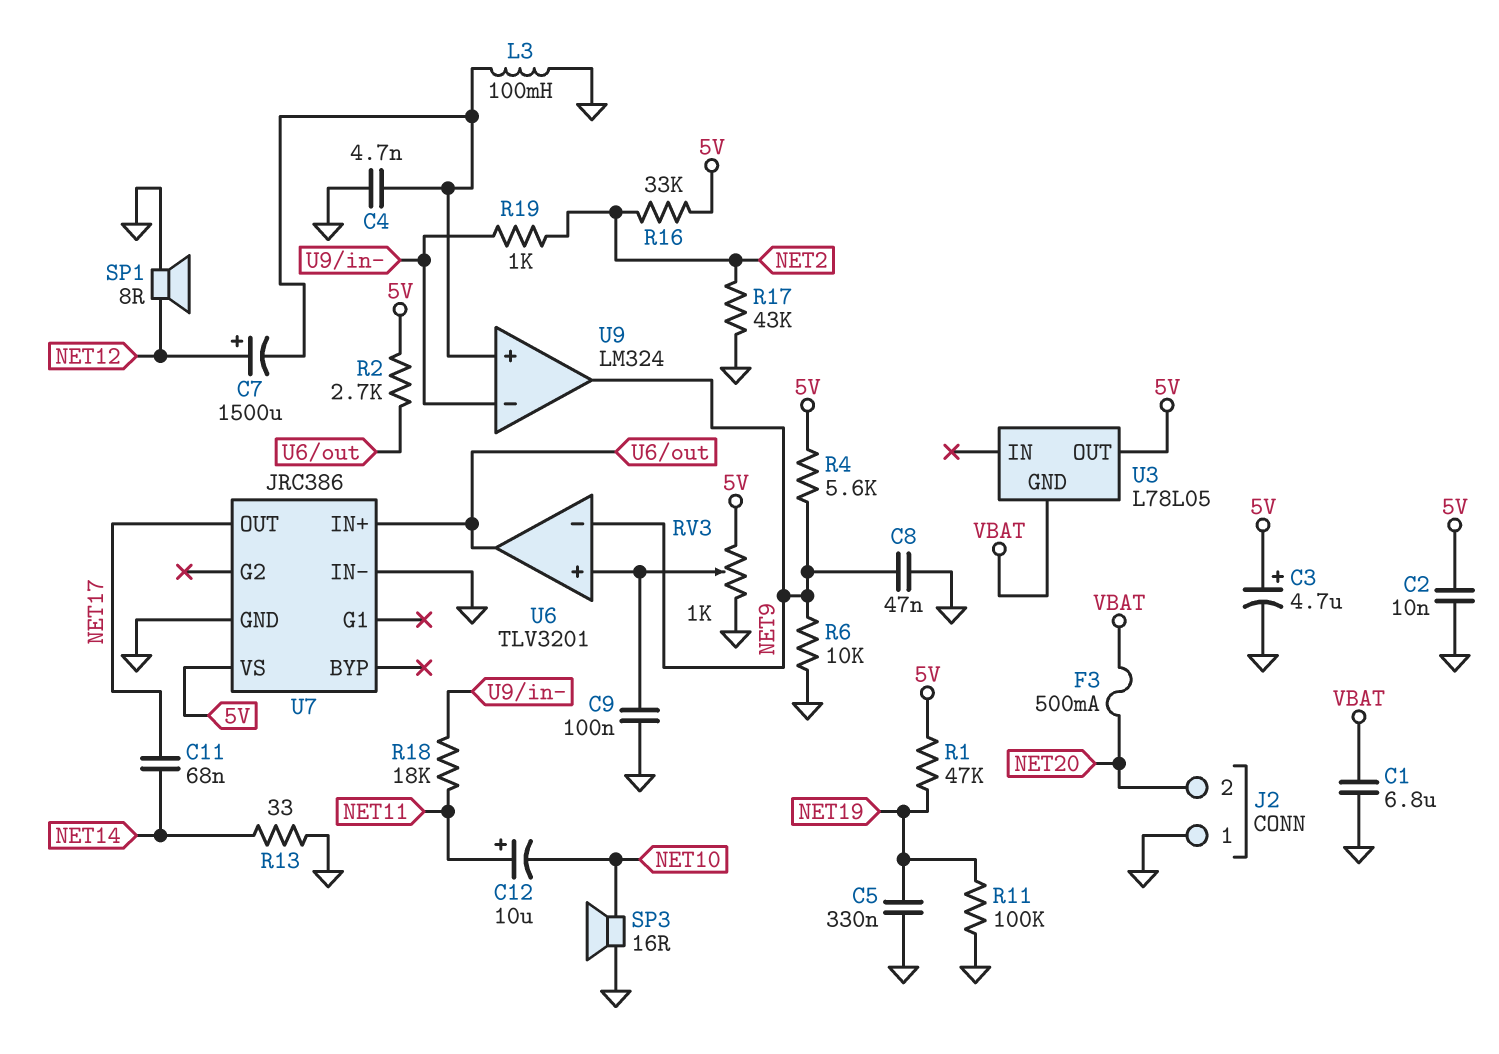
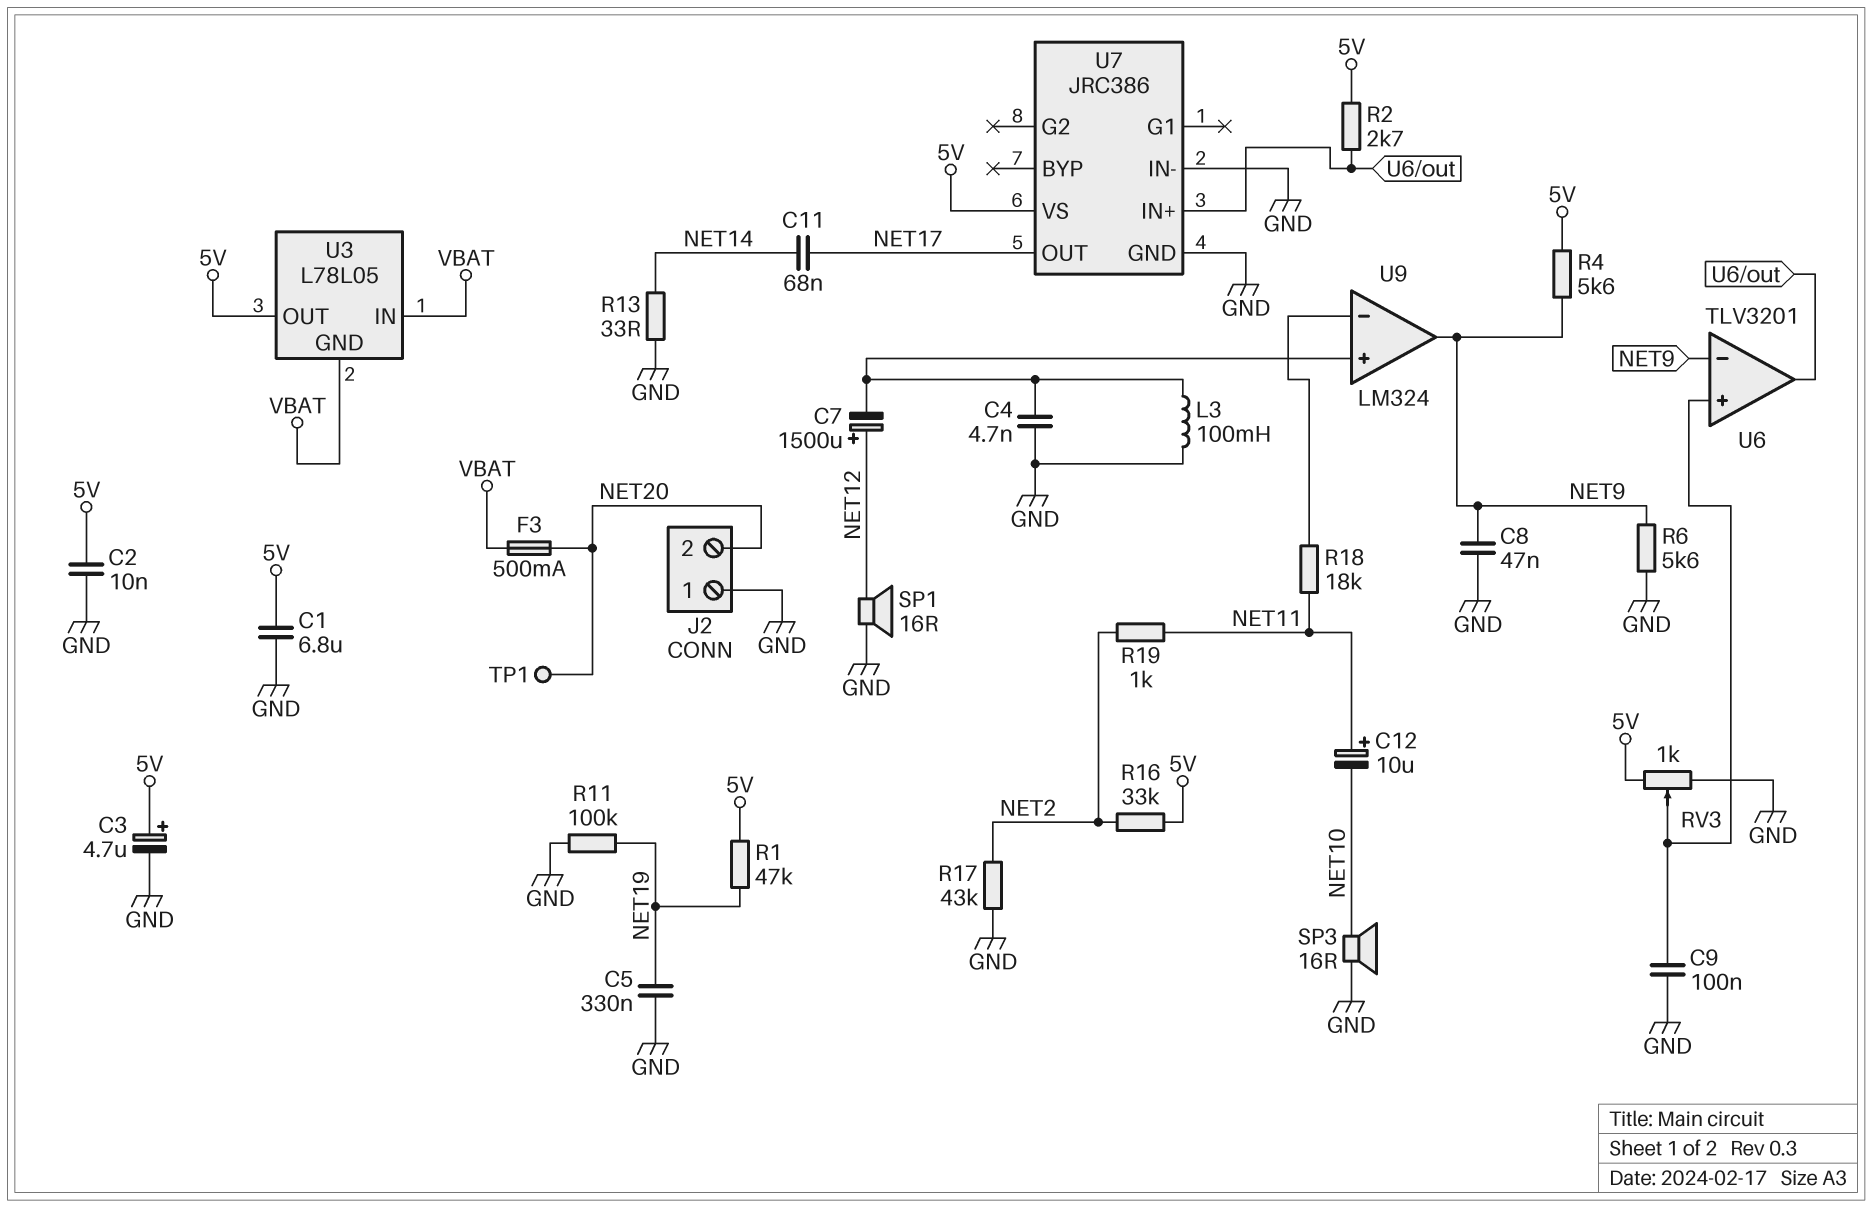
C1: 6.8uF (GND, VBAT) -> 6.8uF (5V, GND)
R6: 10k (GND, NET9) -> 5.6k (GND, NET9)
R19: 1k (NET2, U9/in-) -> 1k (NET2, NET11)
SP1: speaker 8R (GND, NET12) -> speaker 16R (GND, NET12)
TP1: none -> test point (NET20)
U3 pin IN: none -> VBAT

